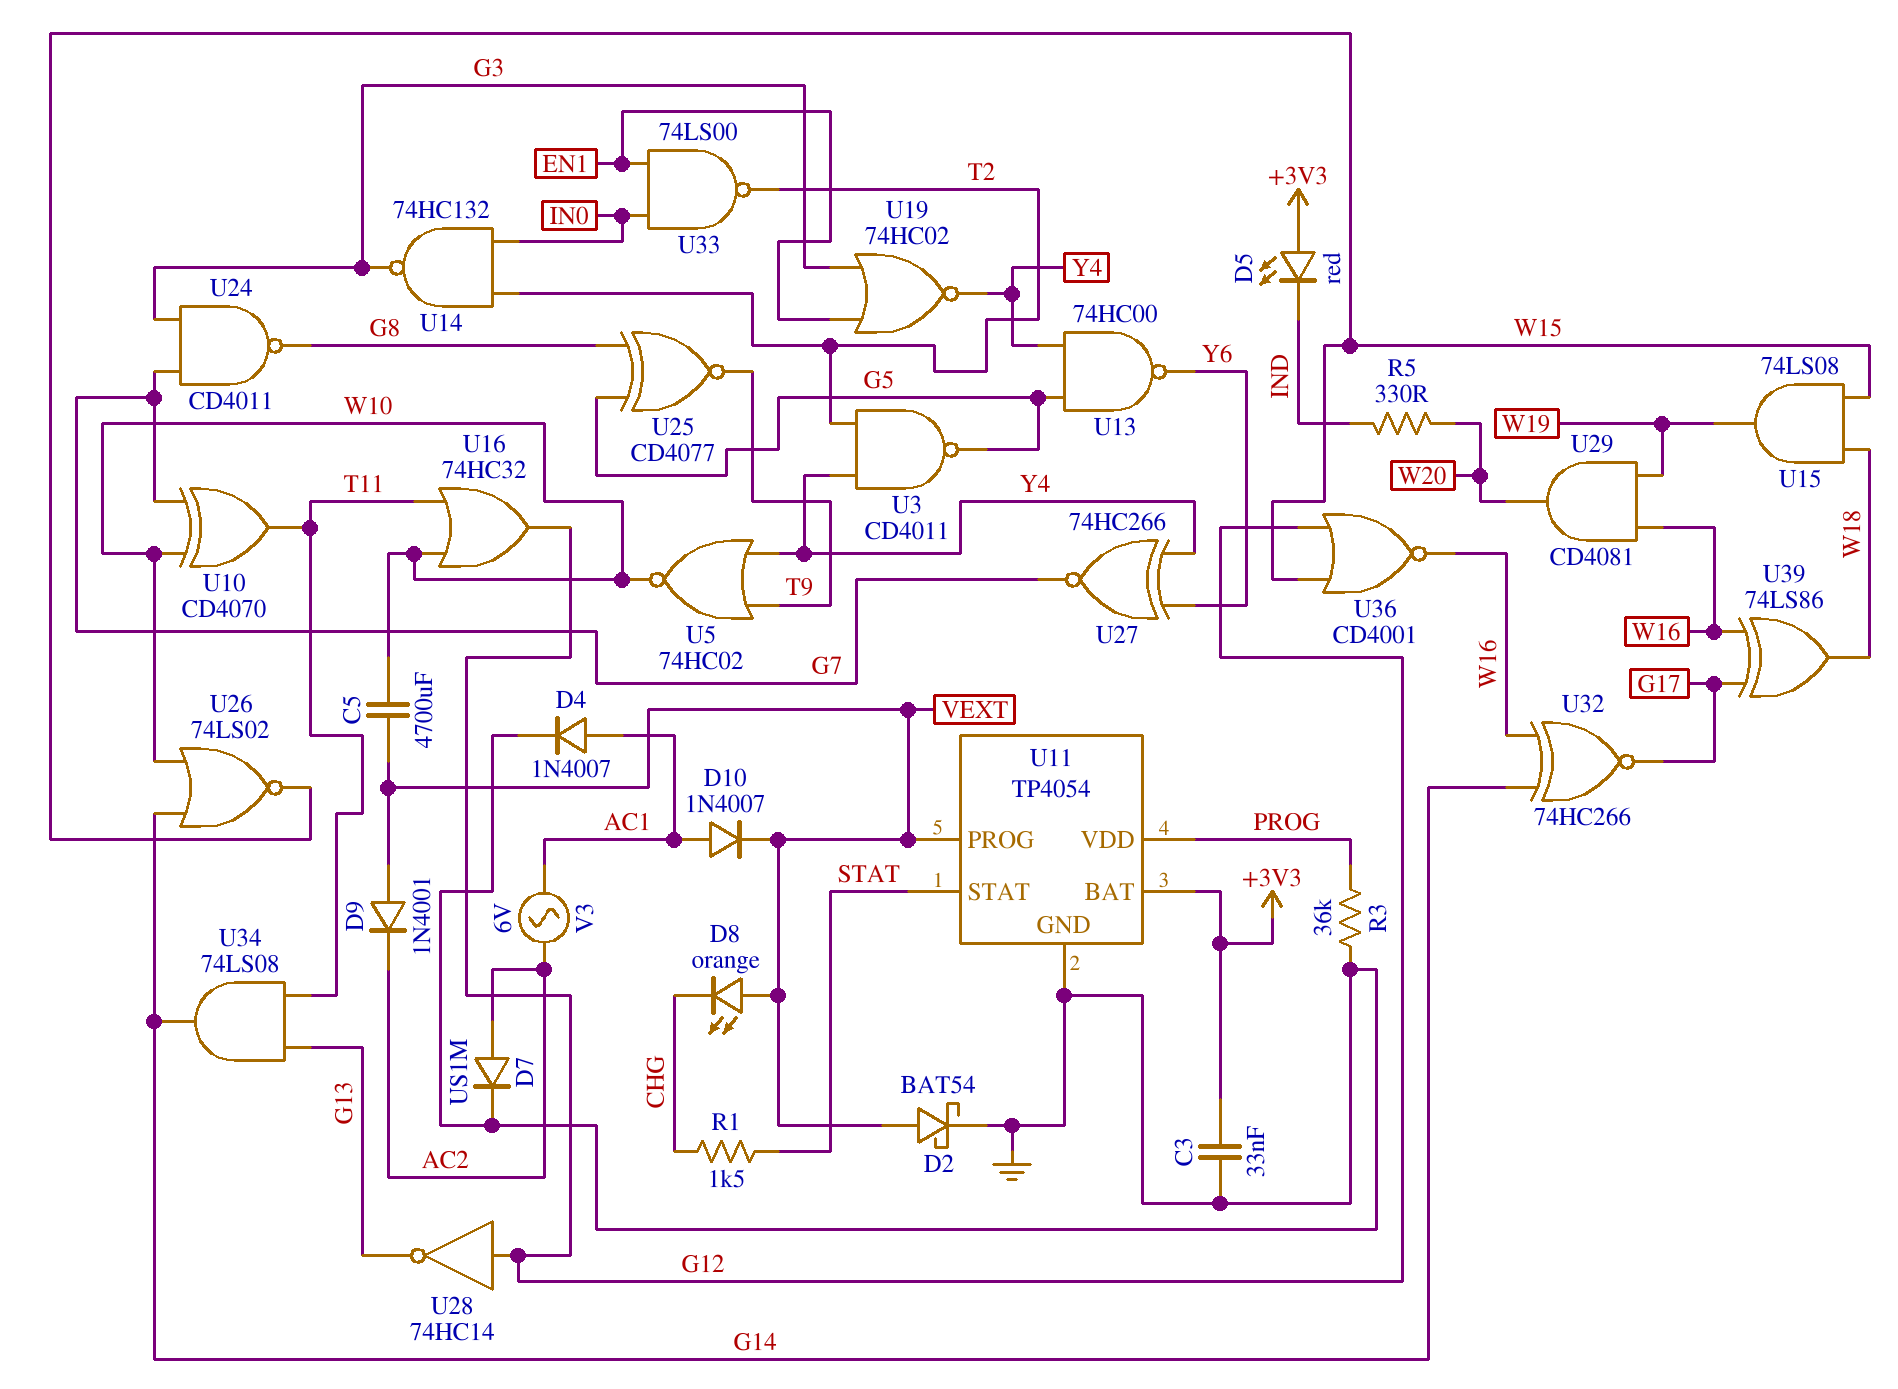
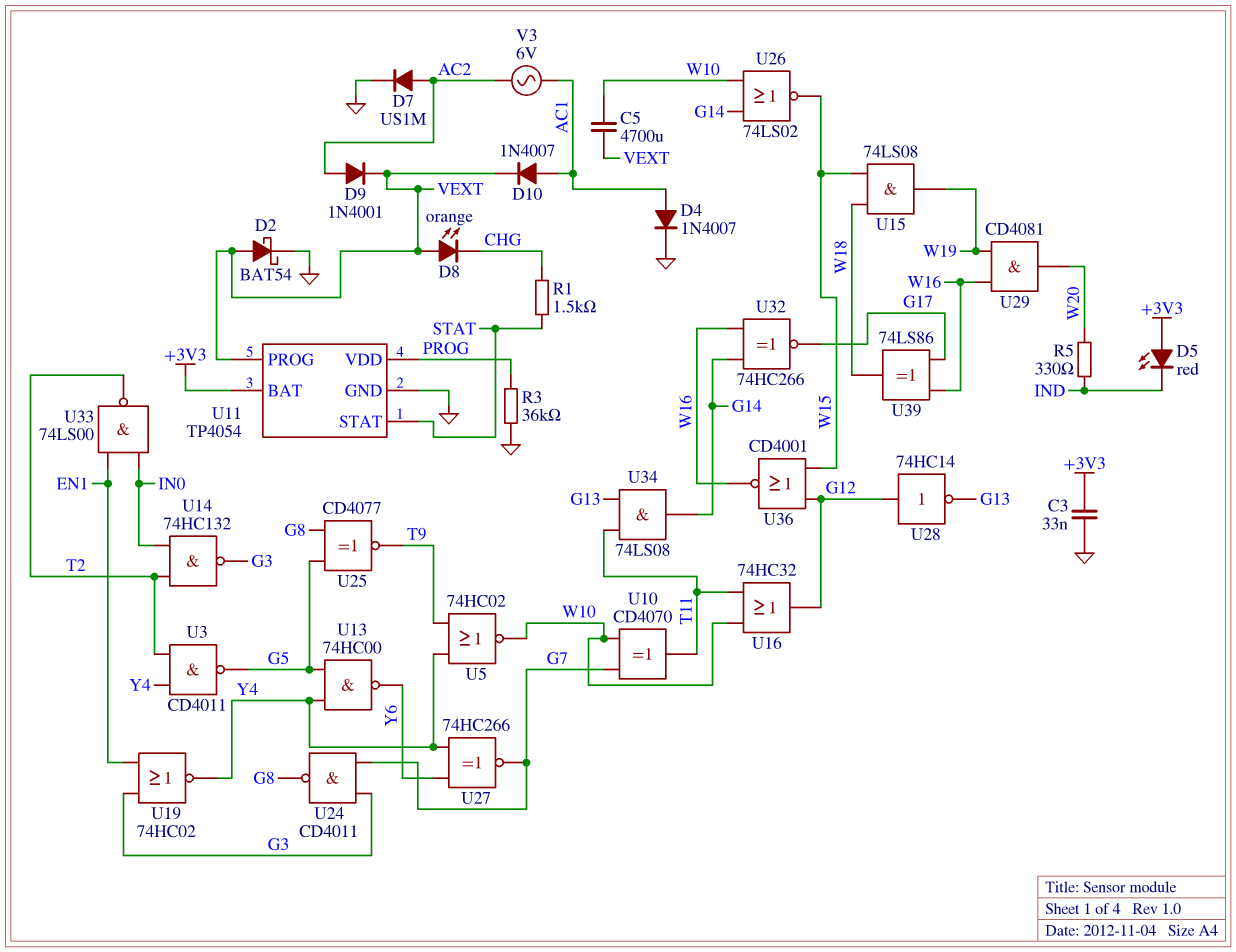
D9: diode 1N4001 (A VEXT, K AC2) -> diode 1N4001 (A AC2, K VEXT)

